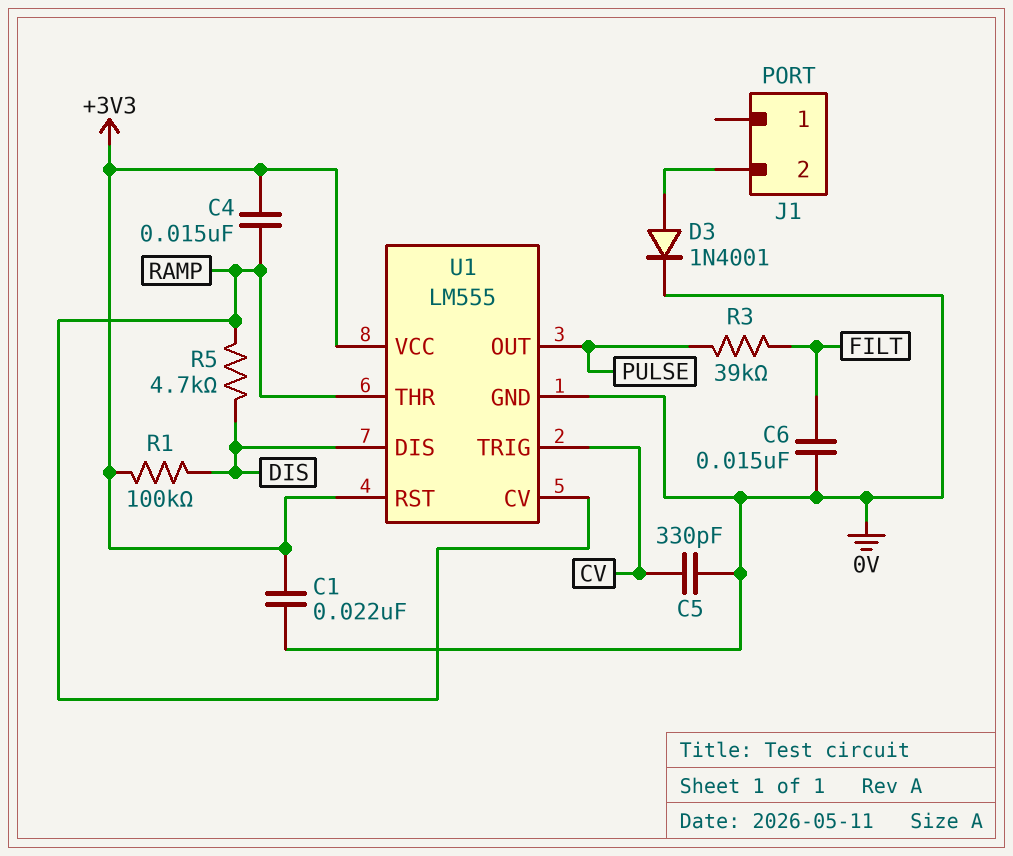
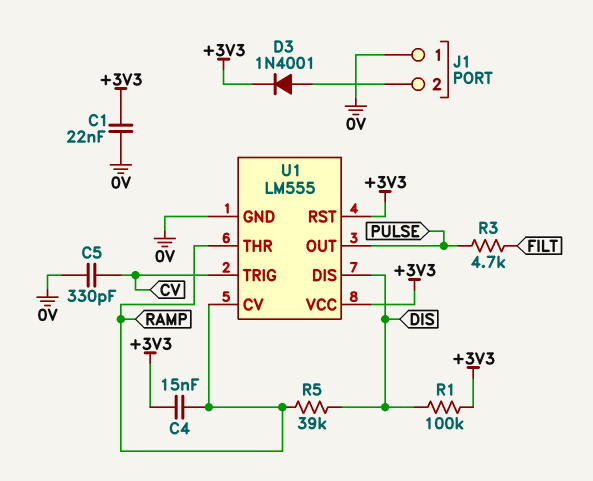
C6: 15nF (0V, FILT) -> none
D3: diode 1N4001 (A J1/2, K 0V) -> diode 1N4001 (A J1/2, K +3V3)
J1 pin 1: none -> 0V
R3: 39k (FILT, PULSE) -> 4.7k (FILT, PULSE)
R5: 4.7k (DIS, RAMP) -> 39k (DIS, RAMP)

